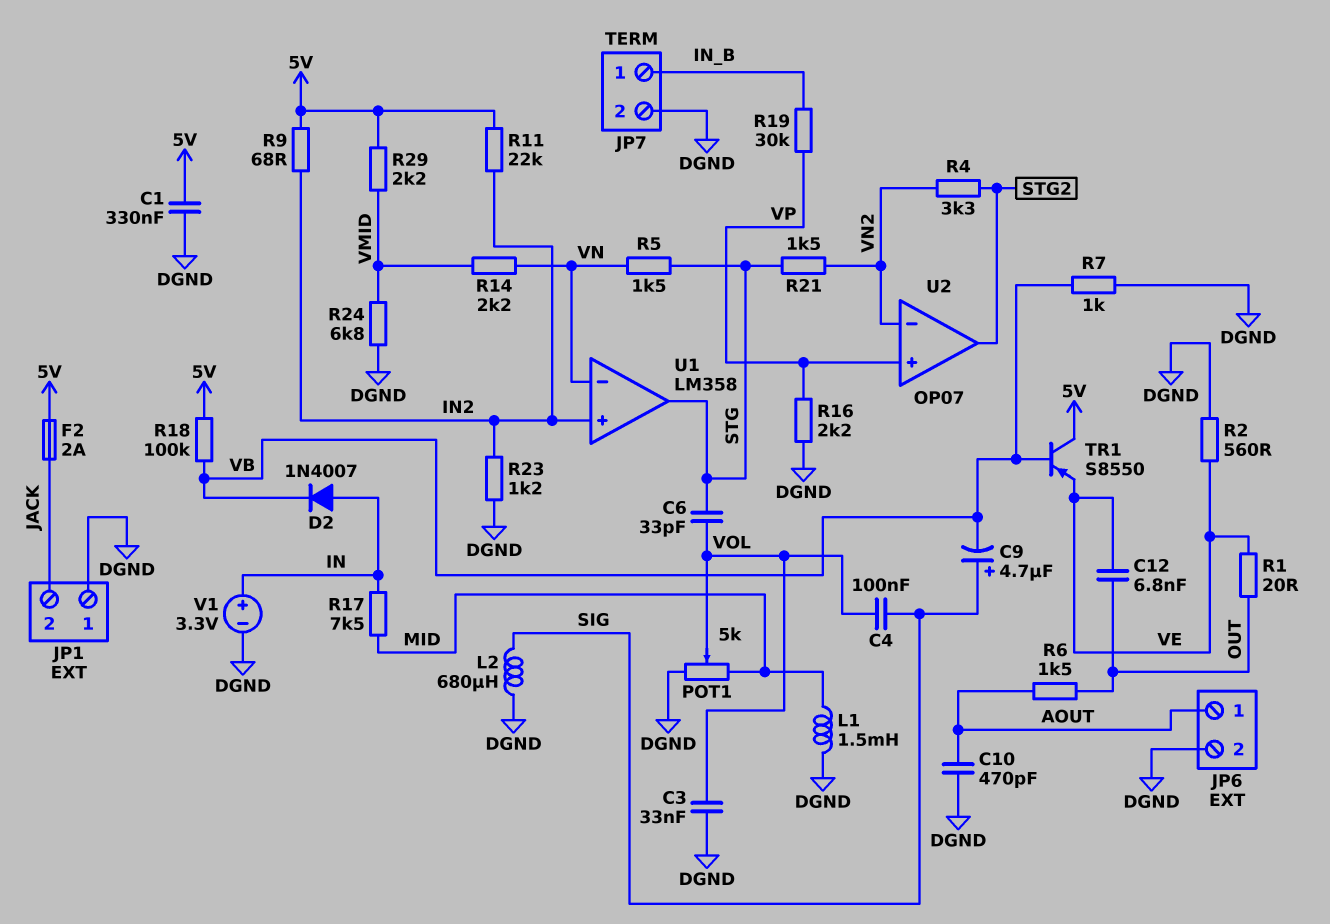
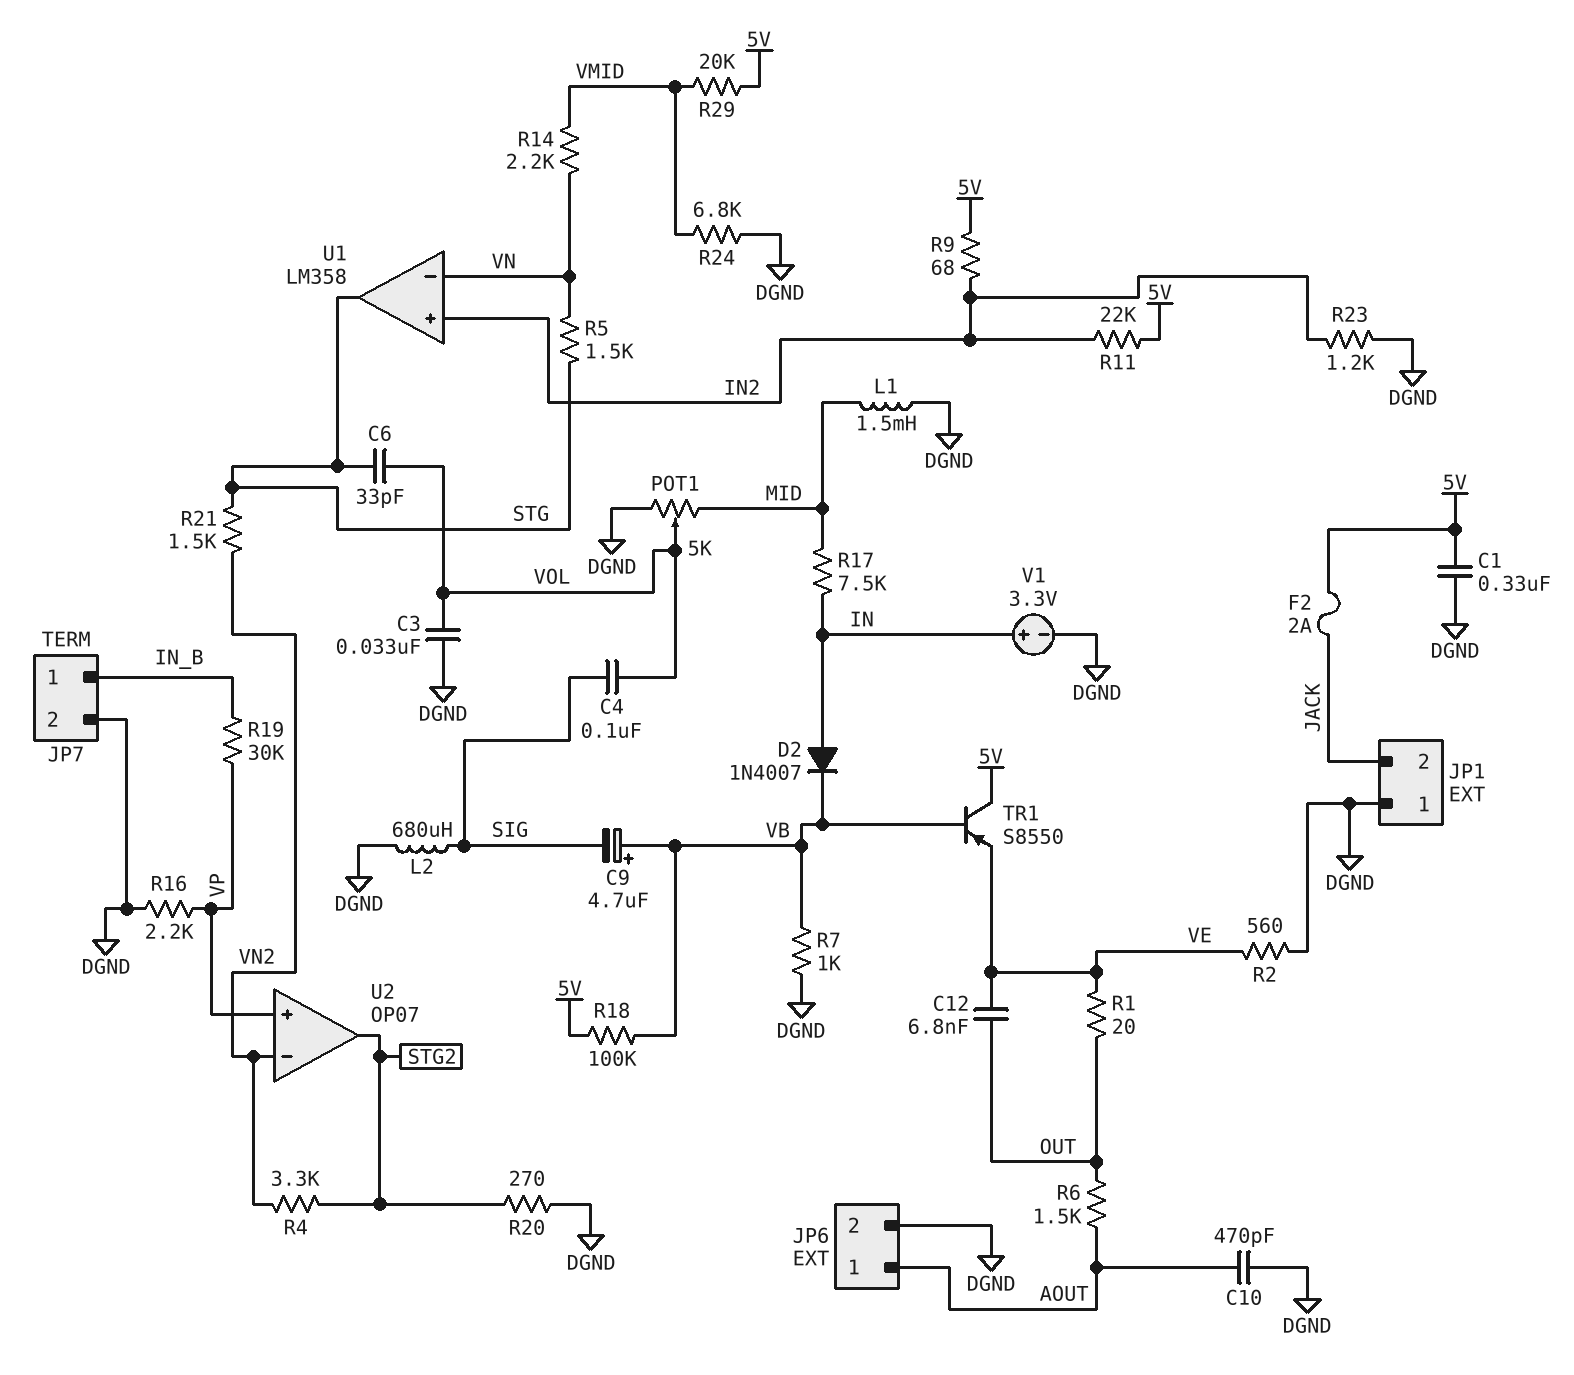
C9: 4.7uF (plus SIG, minus VB) -> 4.7uF (plus VB, minus SIG)
R20: none -> 270 (DGND, STG2)
R29: 2.2k (5V, VMID) -> 20k (5V, VMID)

